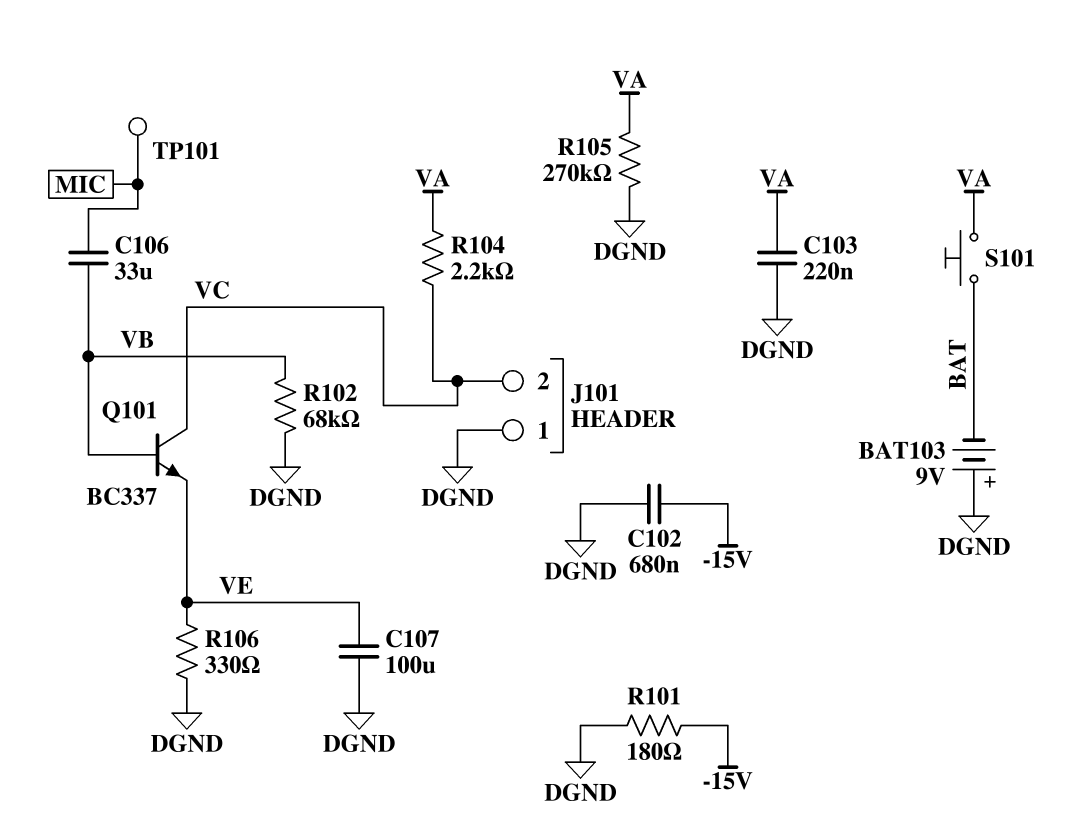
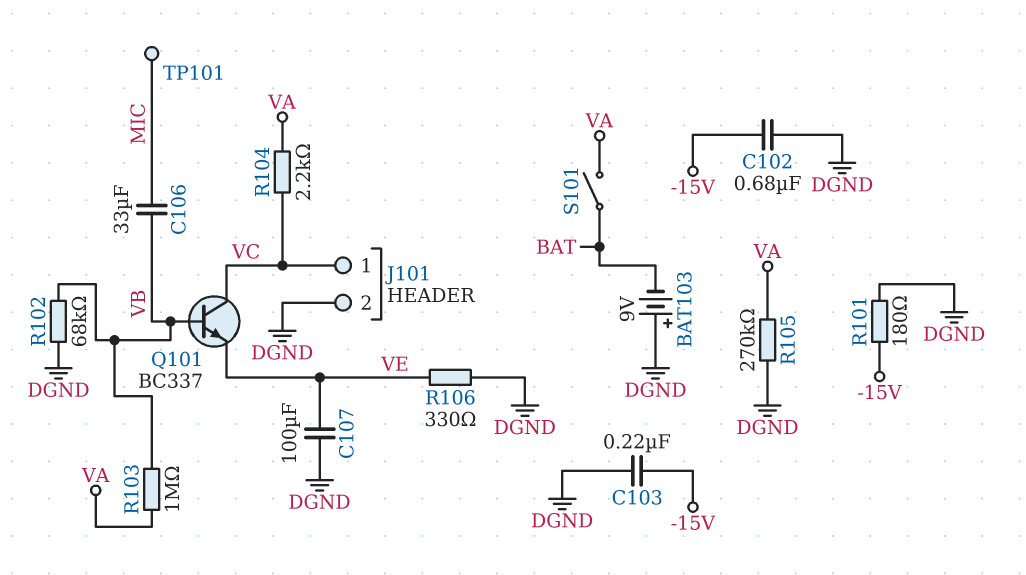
C103: 220nF (DGND, VA) -> 220nF (-15V, DGND)
J101 pin 1: DGND -> VC
J101 pin 2: VC -> DGND
R103: none -> 1M (VA, VB)
S101: button (BAT, VA) -> switch (BAT, VA)

